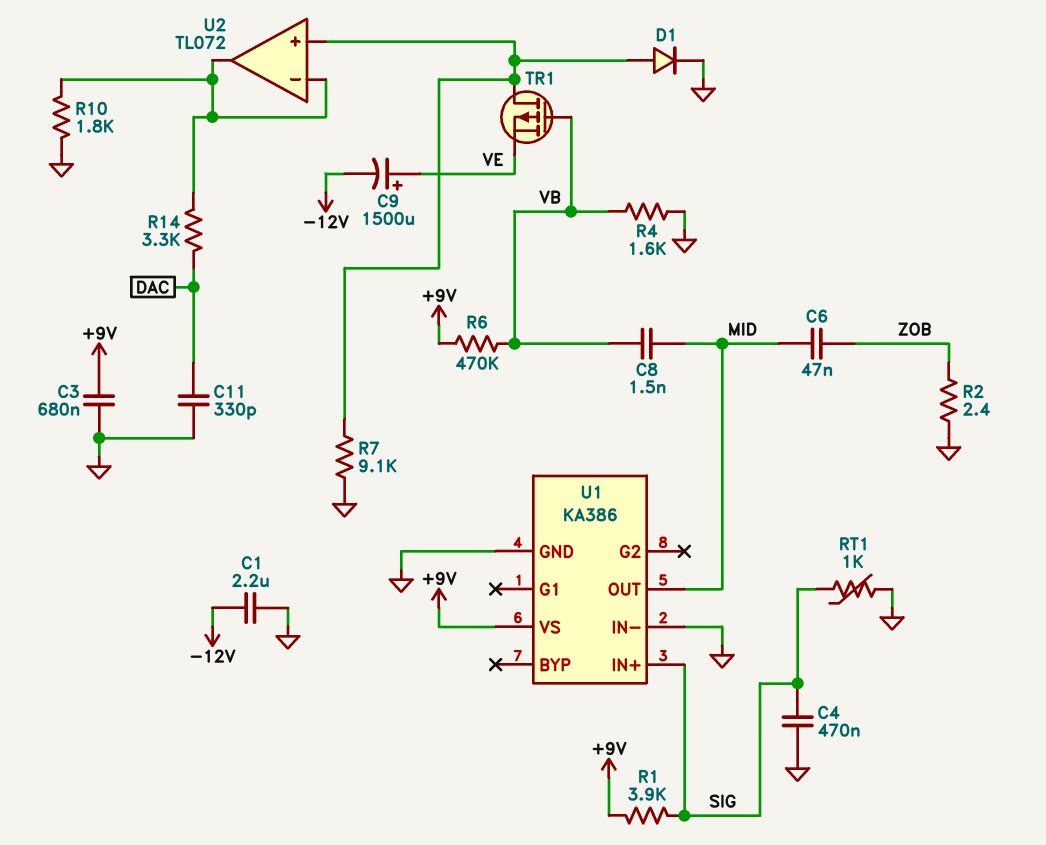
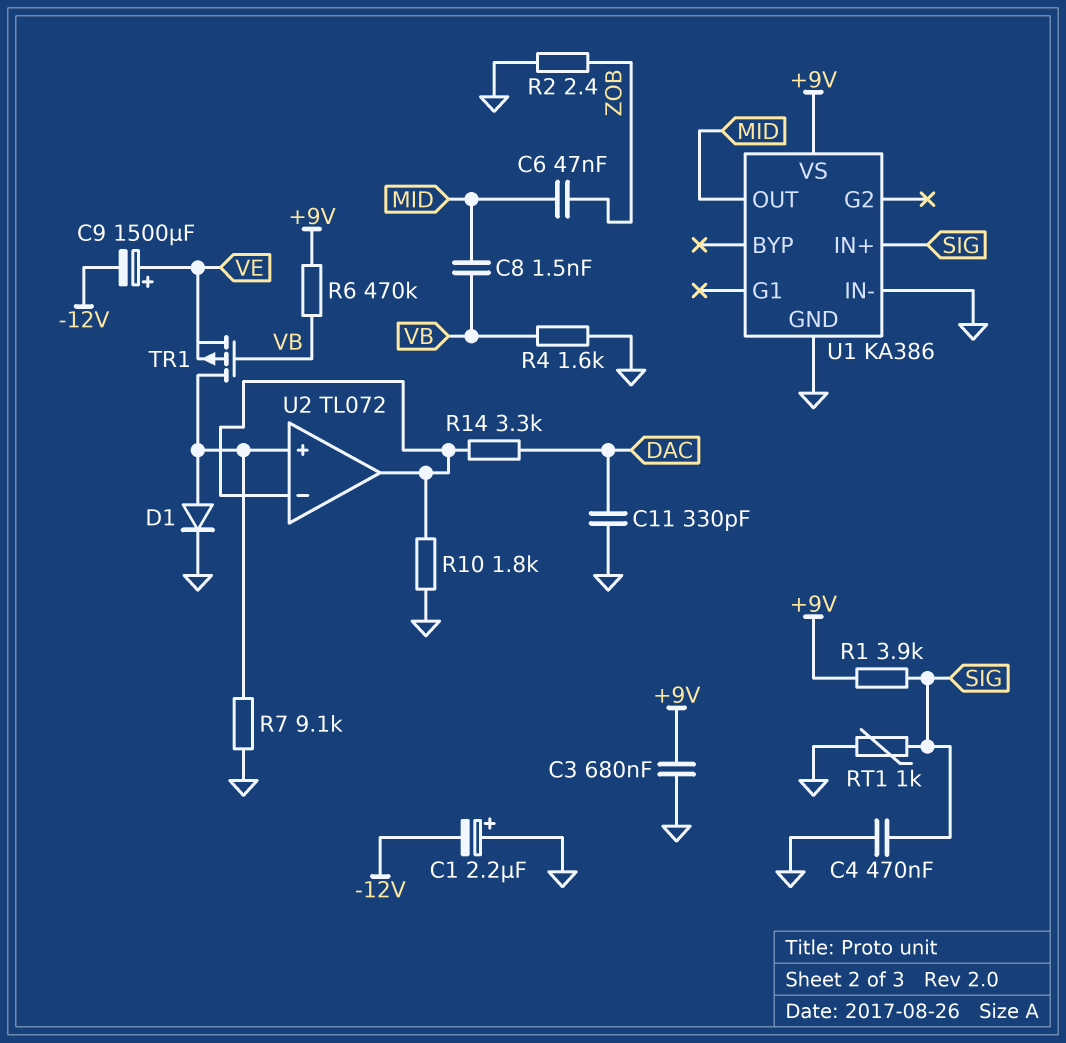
C1: 2.2uF (-12V, GND) -> 2.2uF (plus GND, minus -12V)

